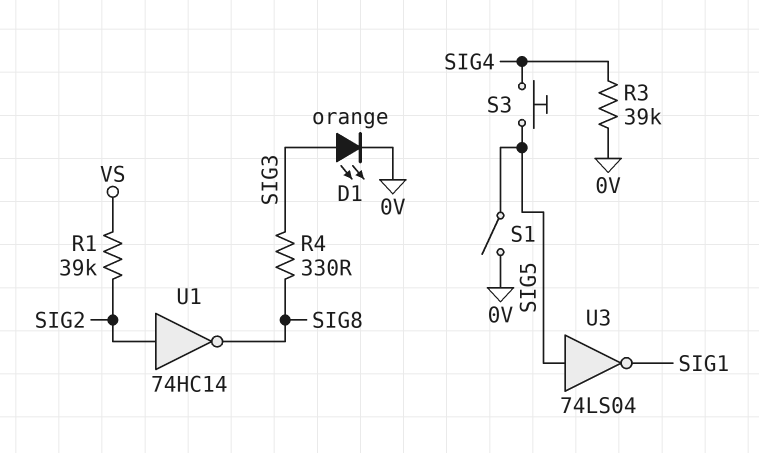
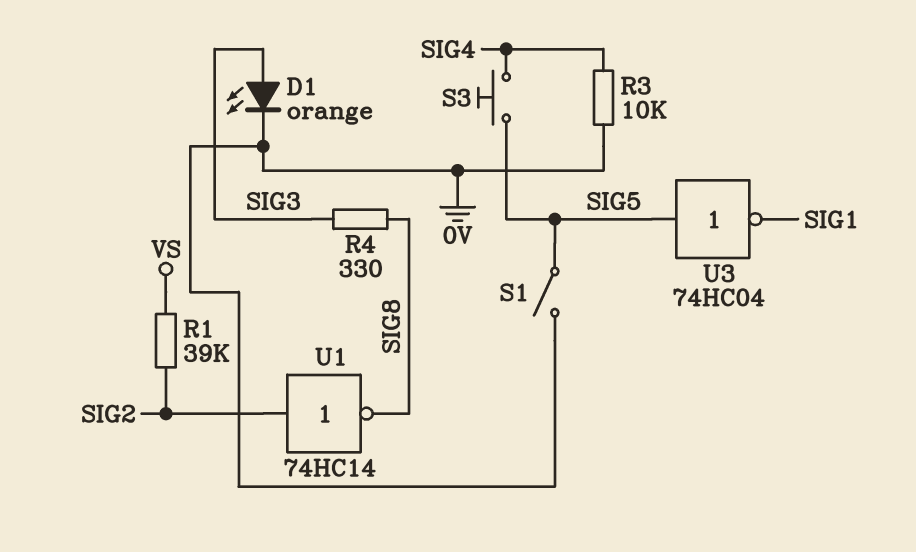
R3: 39k (0V, SIG4) -> 10k (0V, SIG4)
U3: NOT 74LS04 (in SIG5, out SIG1) -> NOT 74HC04 (in SIG5, out SIG1)

